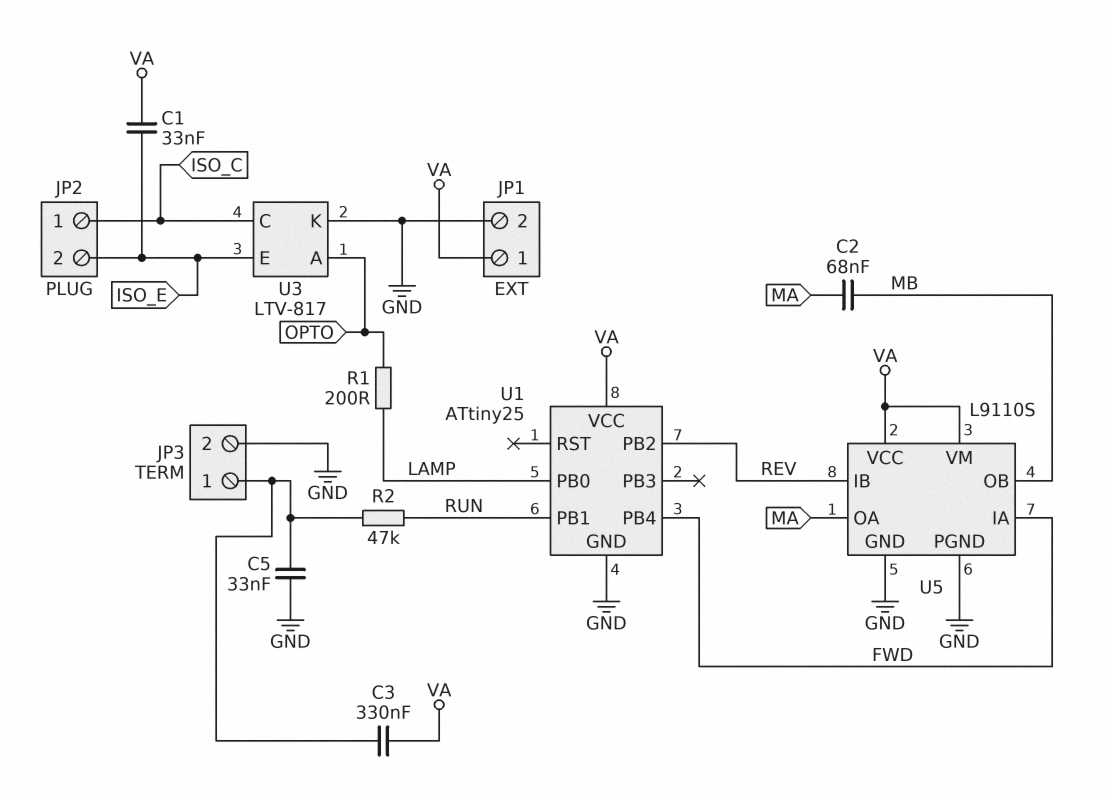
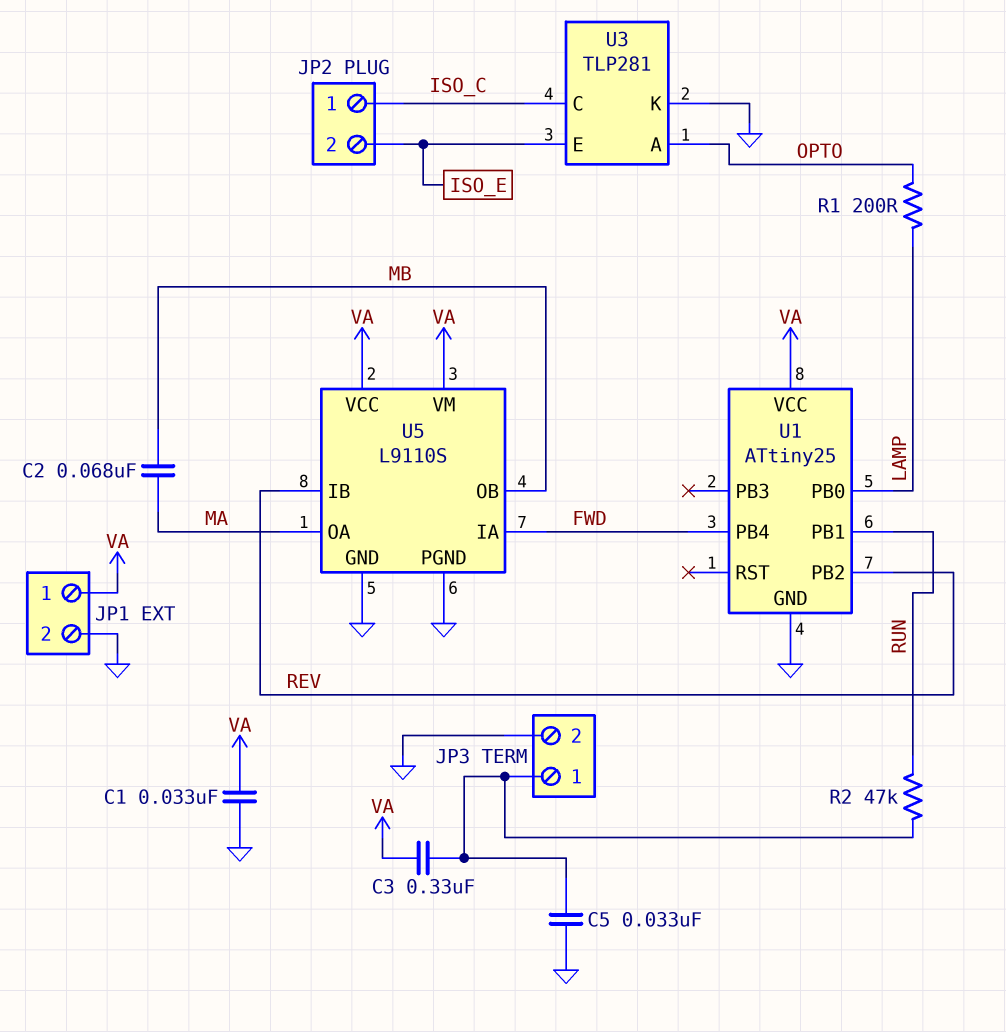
C1: 33nF (ISO_E, VA) -> 33nF (GND, VA)
U3: LTV-817 -> TLP281

